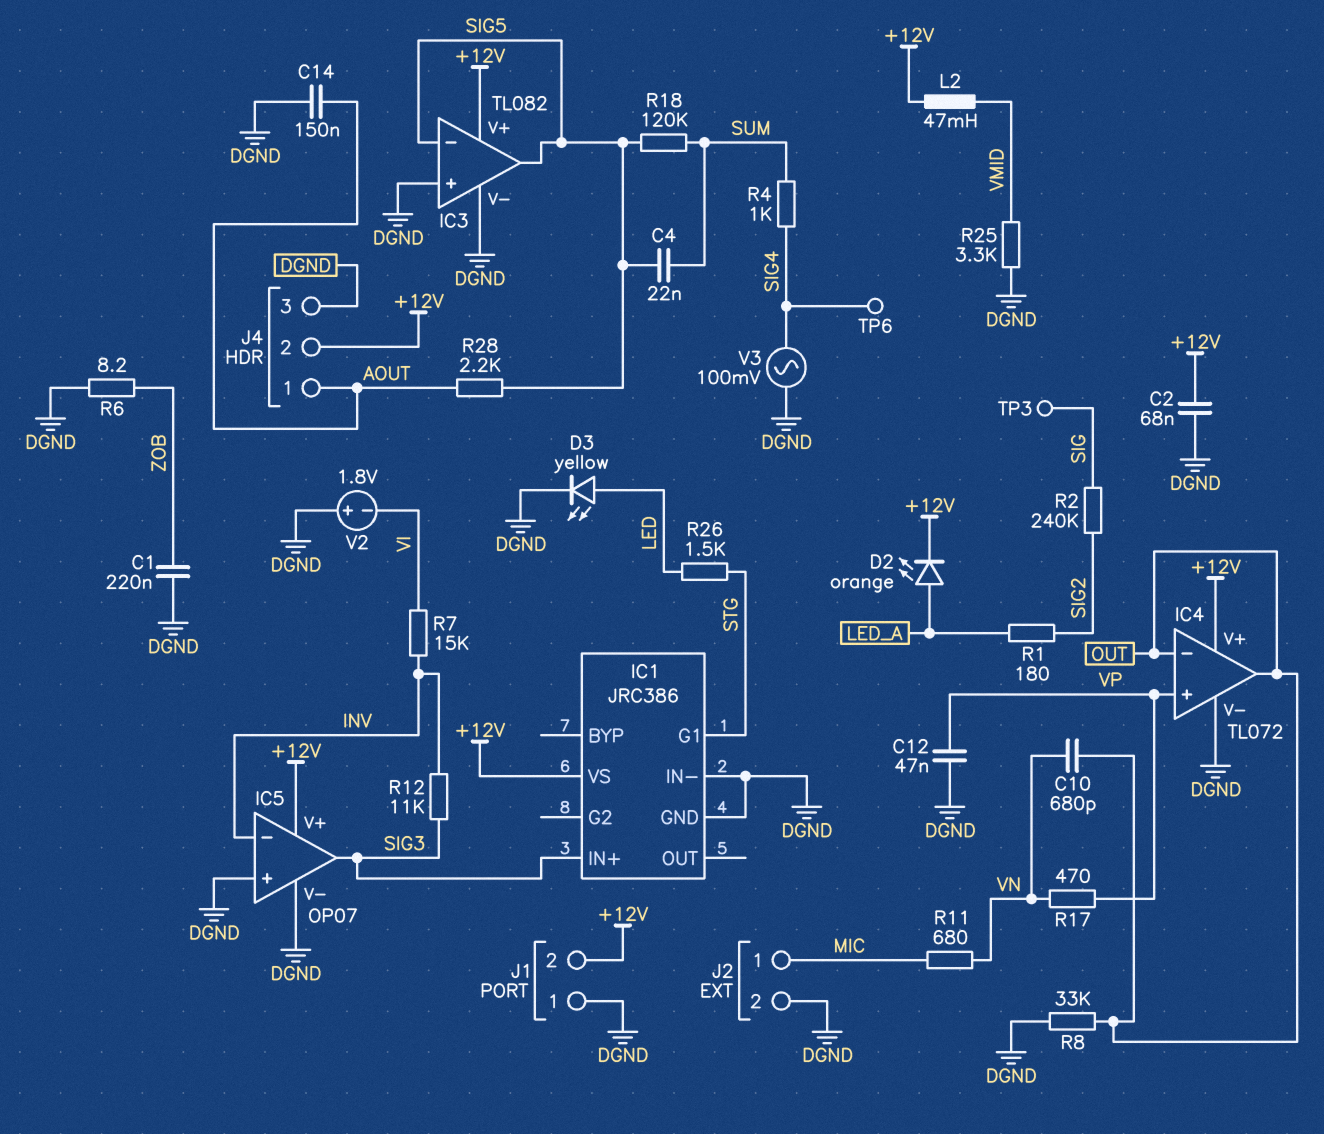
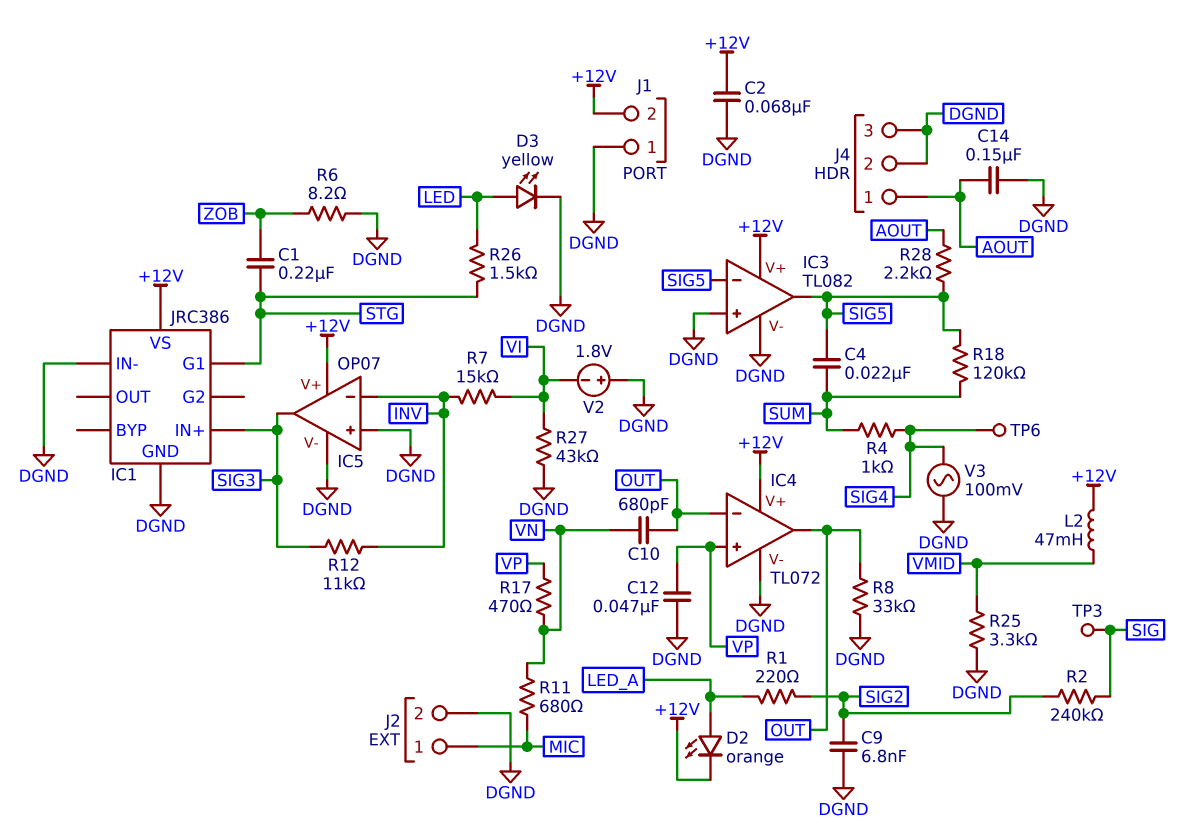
C1: 220nF (DGND, ZOB) -> 220nF (STG, ZOB)
C9: none -> 6.8nF (DGND, SIG2)
J4 pin 2: +12V -> DGND
R1: 180 (LED_A, SIG2) -> 220 (LED_A, SIG2)
R27: none -> 43k (DGND, VI)

